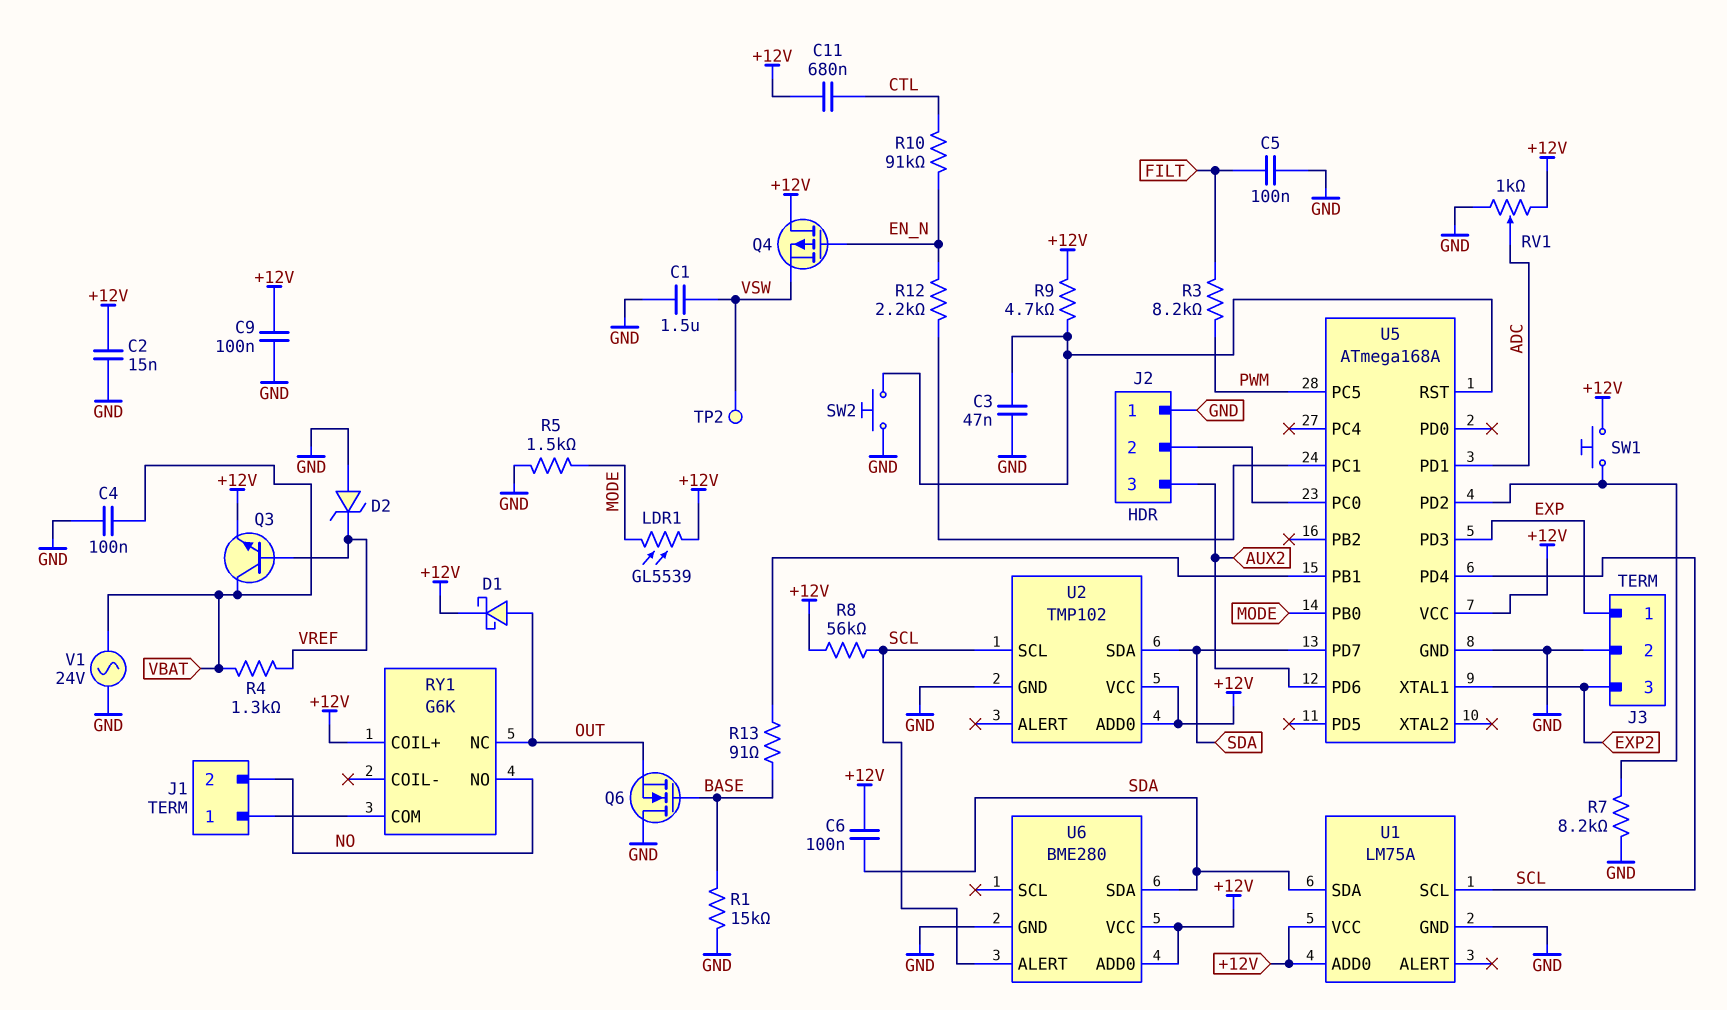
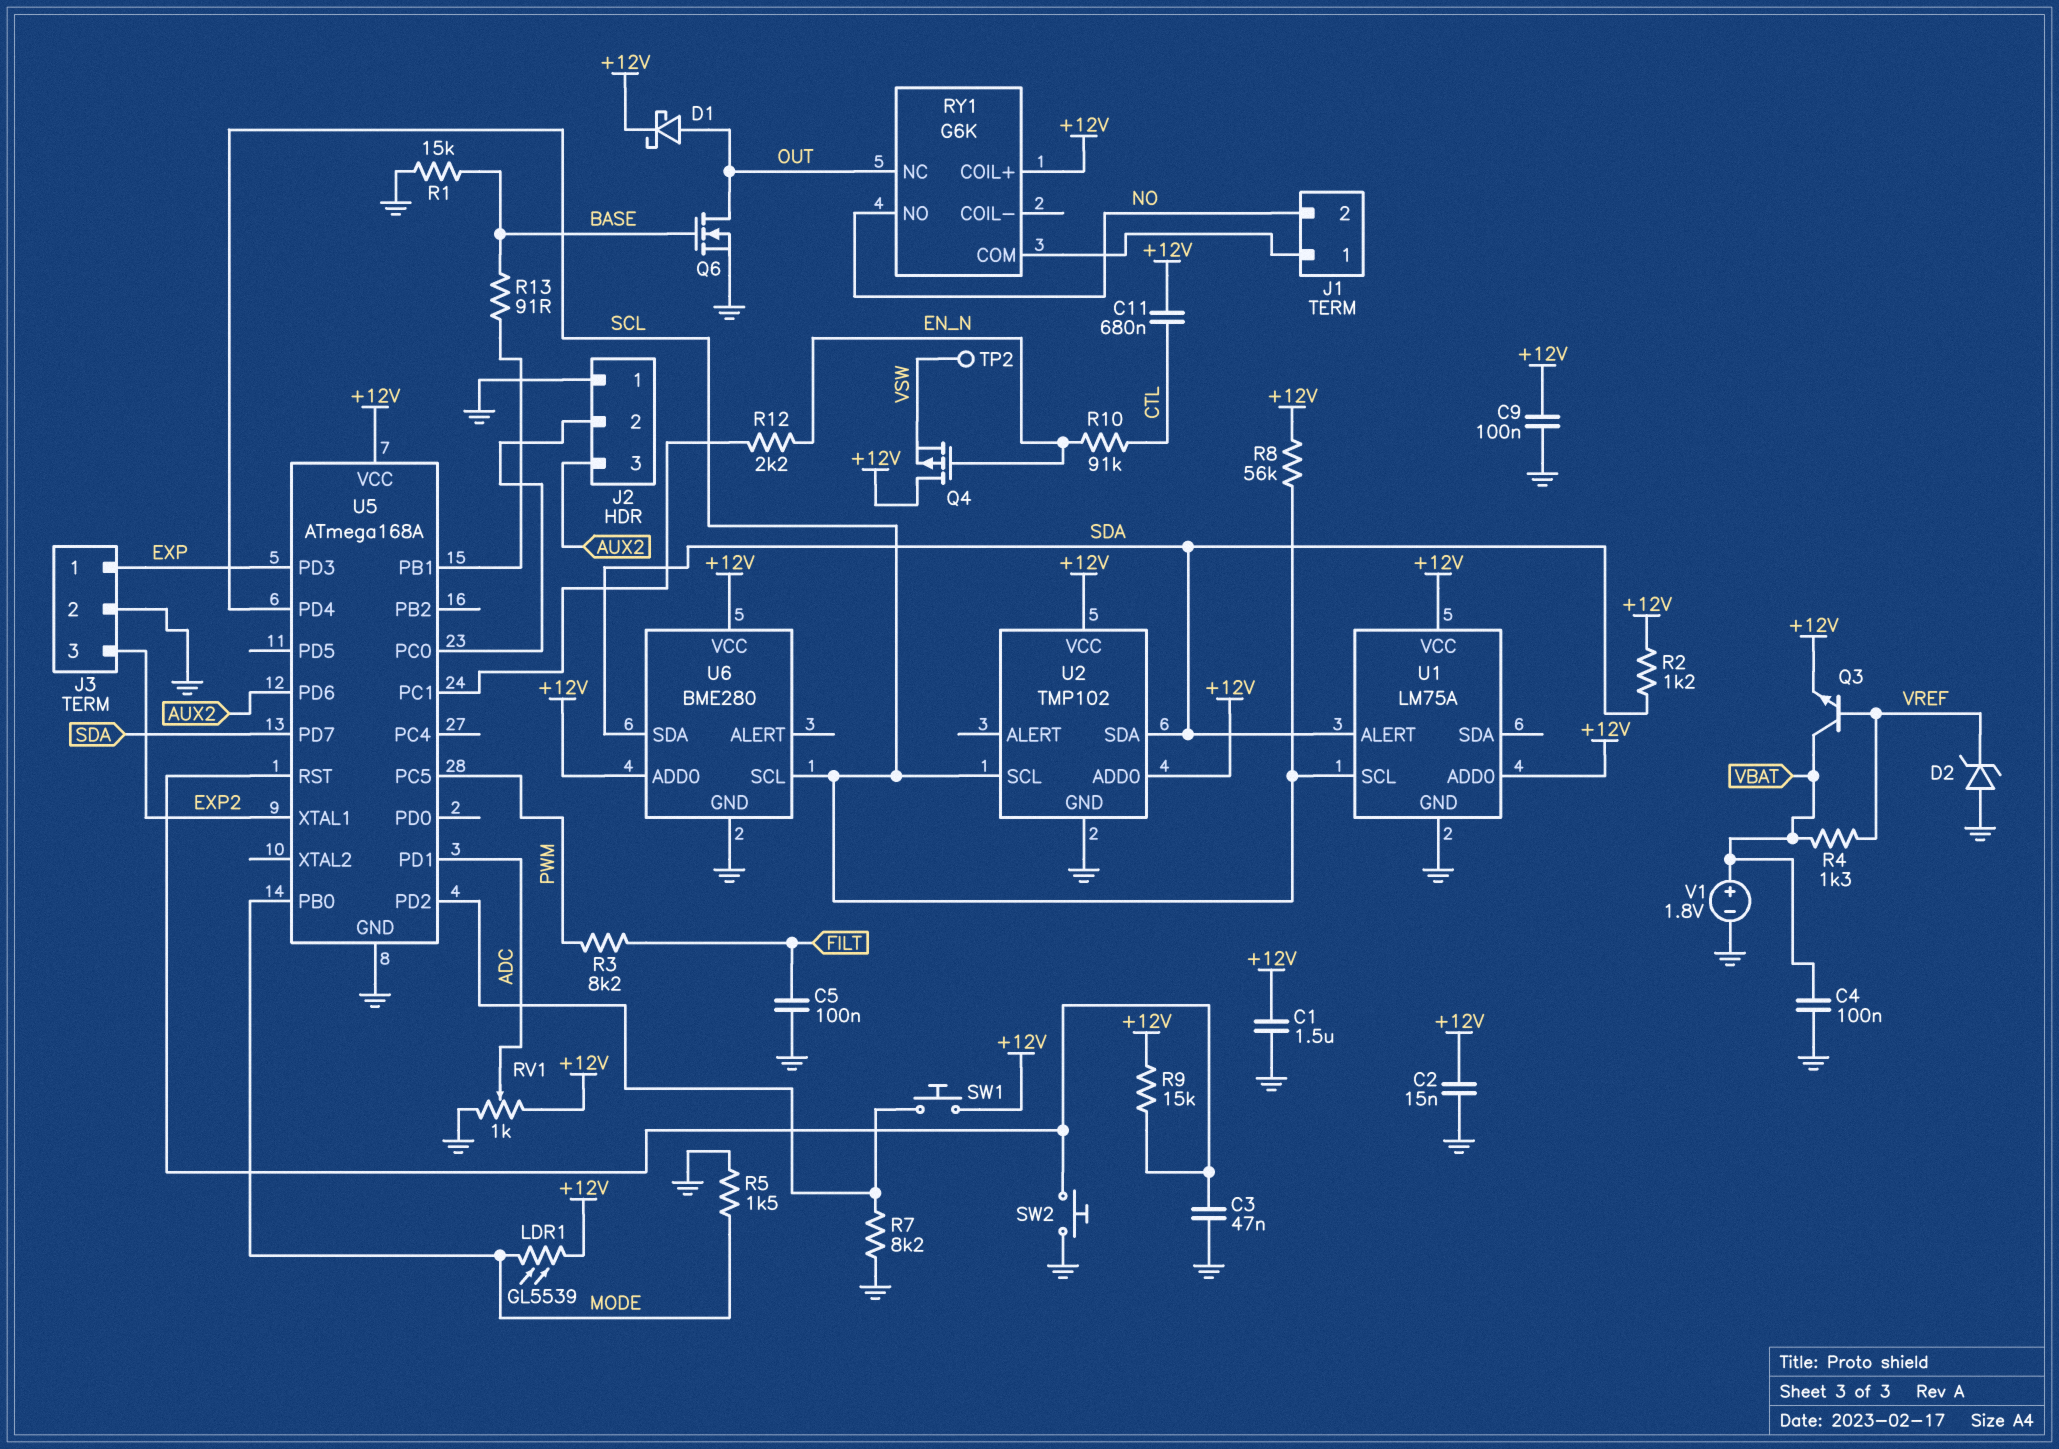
C1: 1.5uF (GND, VSW) -> 1.5uF (+12V, GND)
C6: 100nF (+12V, SDA) -> none
Q6: NMOS (G BASE, D GND, S OUT) -> NMOS (G BASE, D OUT, S GND)
R2: none -> 1.2k (+12V, SDA)
R9: 4.7k (+12V, U5/RST) -> 15k (+12V, U5/RST)
U1 pin ALERT: none -> SDA
U1 pin SDA: SDA -> none
U6 pin ALERT: SCL -> none
U6 pin SCL: none -> SCL
V1: AC 24V (GND, VBAT) -> 1.8V (plus VBAT, minus GND)

